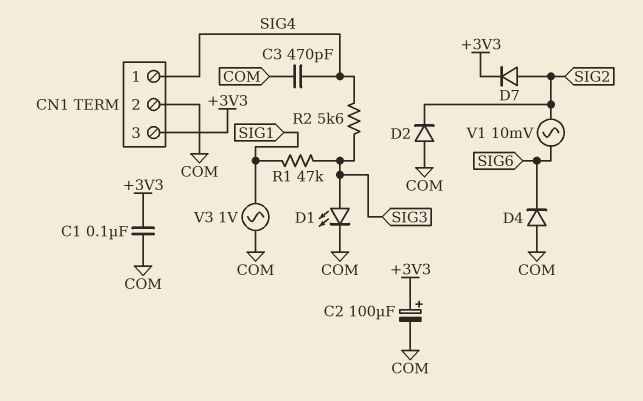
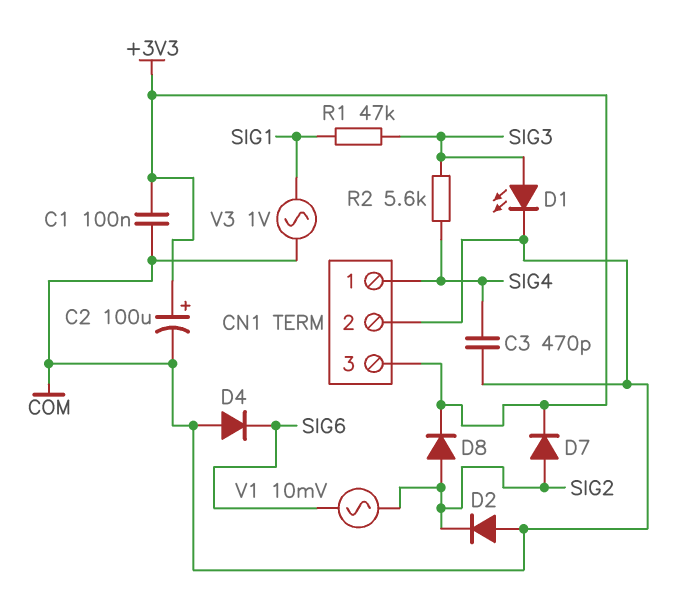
D8: none -> diode (A SIG2, K +3V3)

